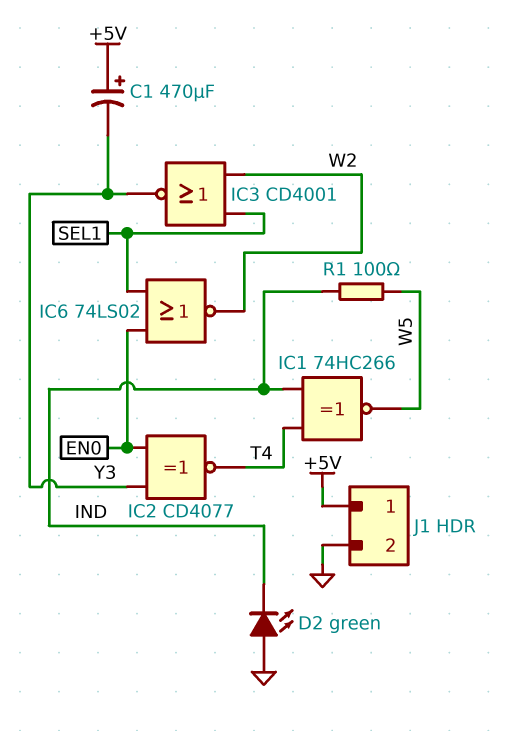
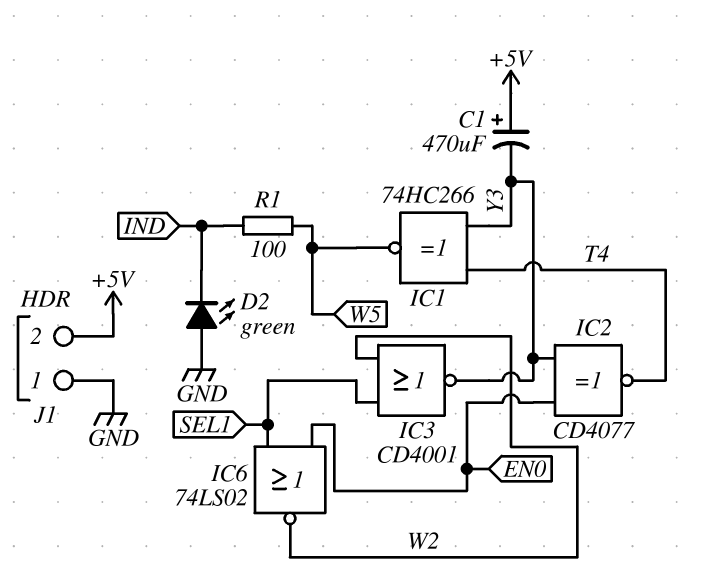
IC1: XNOR 74HC266 (in IND, in T4, out W5) -> XNOR 74HC266 (in T4, in Y3, out W5)
J1 pin 1: +5V -> GND
J1 pin 2: GND -> +5V

